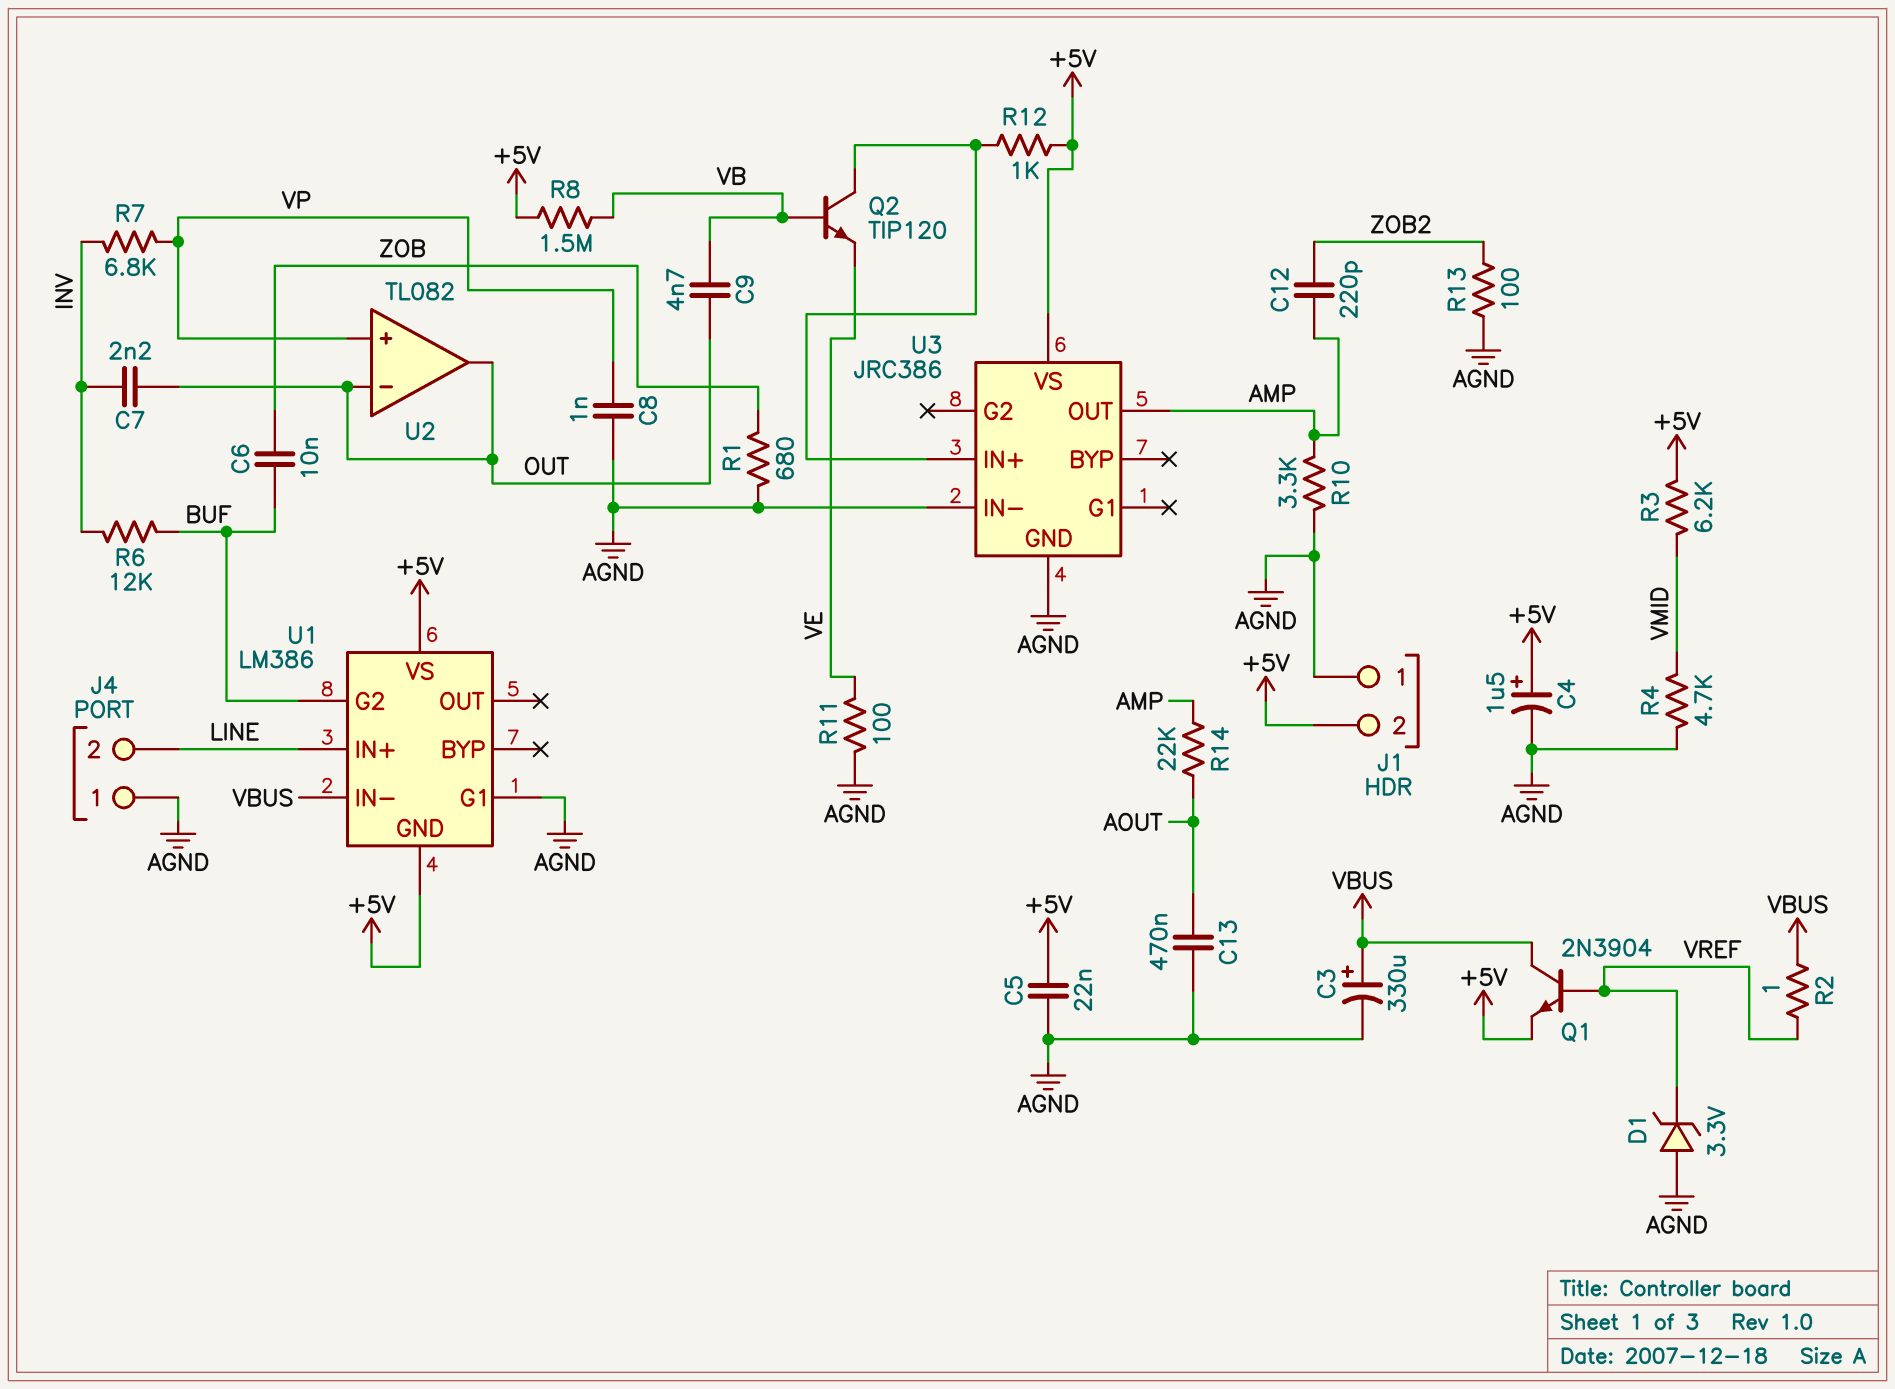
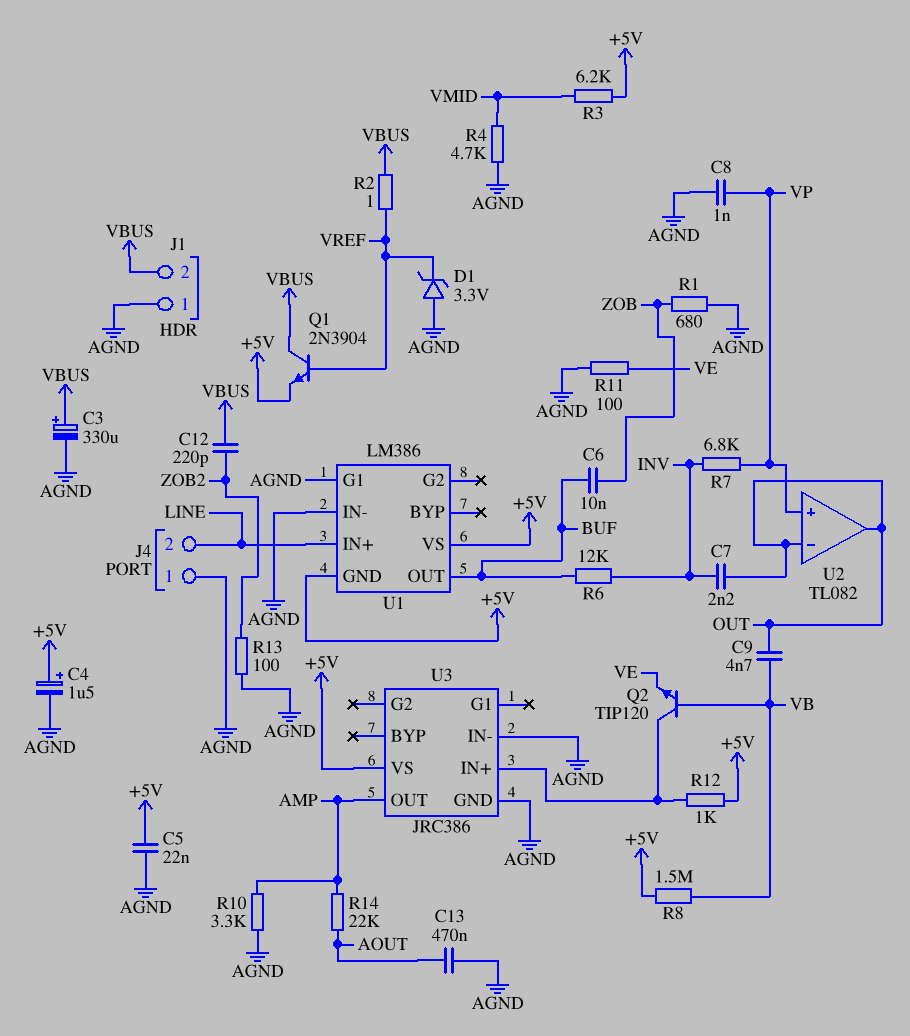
C12: 220pF (AMP, ZOB2) -> 220pF (VBUS, ZOB2)
J1 pin 2: +5V -> VBUS
U1 pin G2: BUF -> none
U1 pin IN-: VBUS -> AGND
U1 pin OUT: none -> BUF

